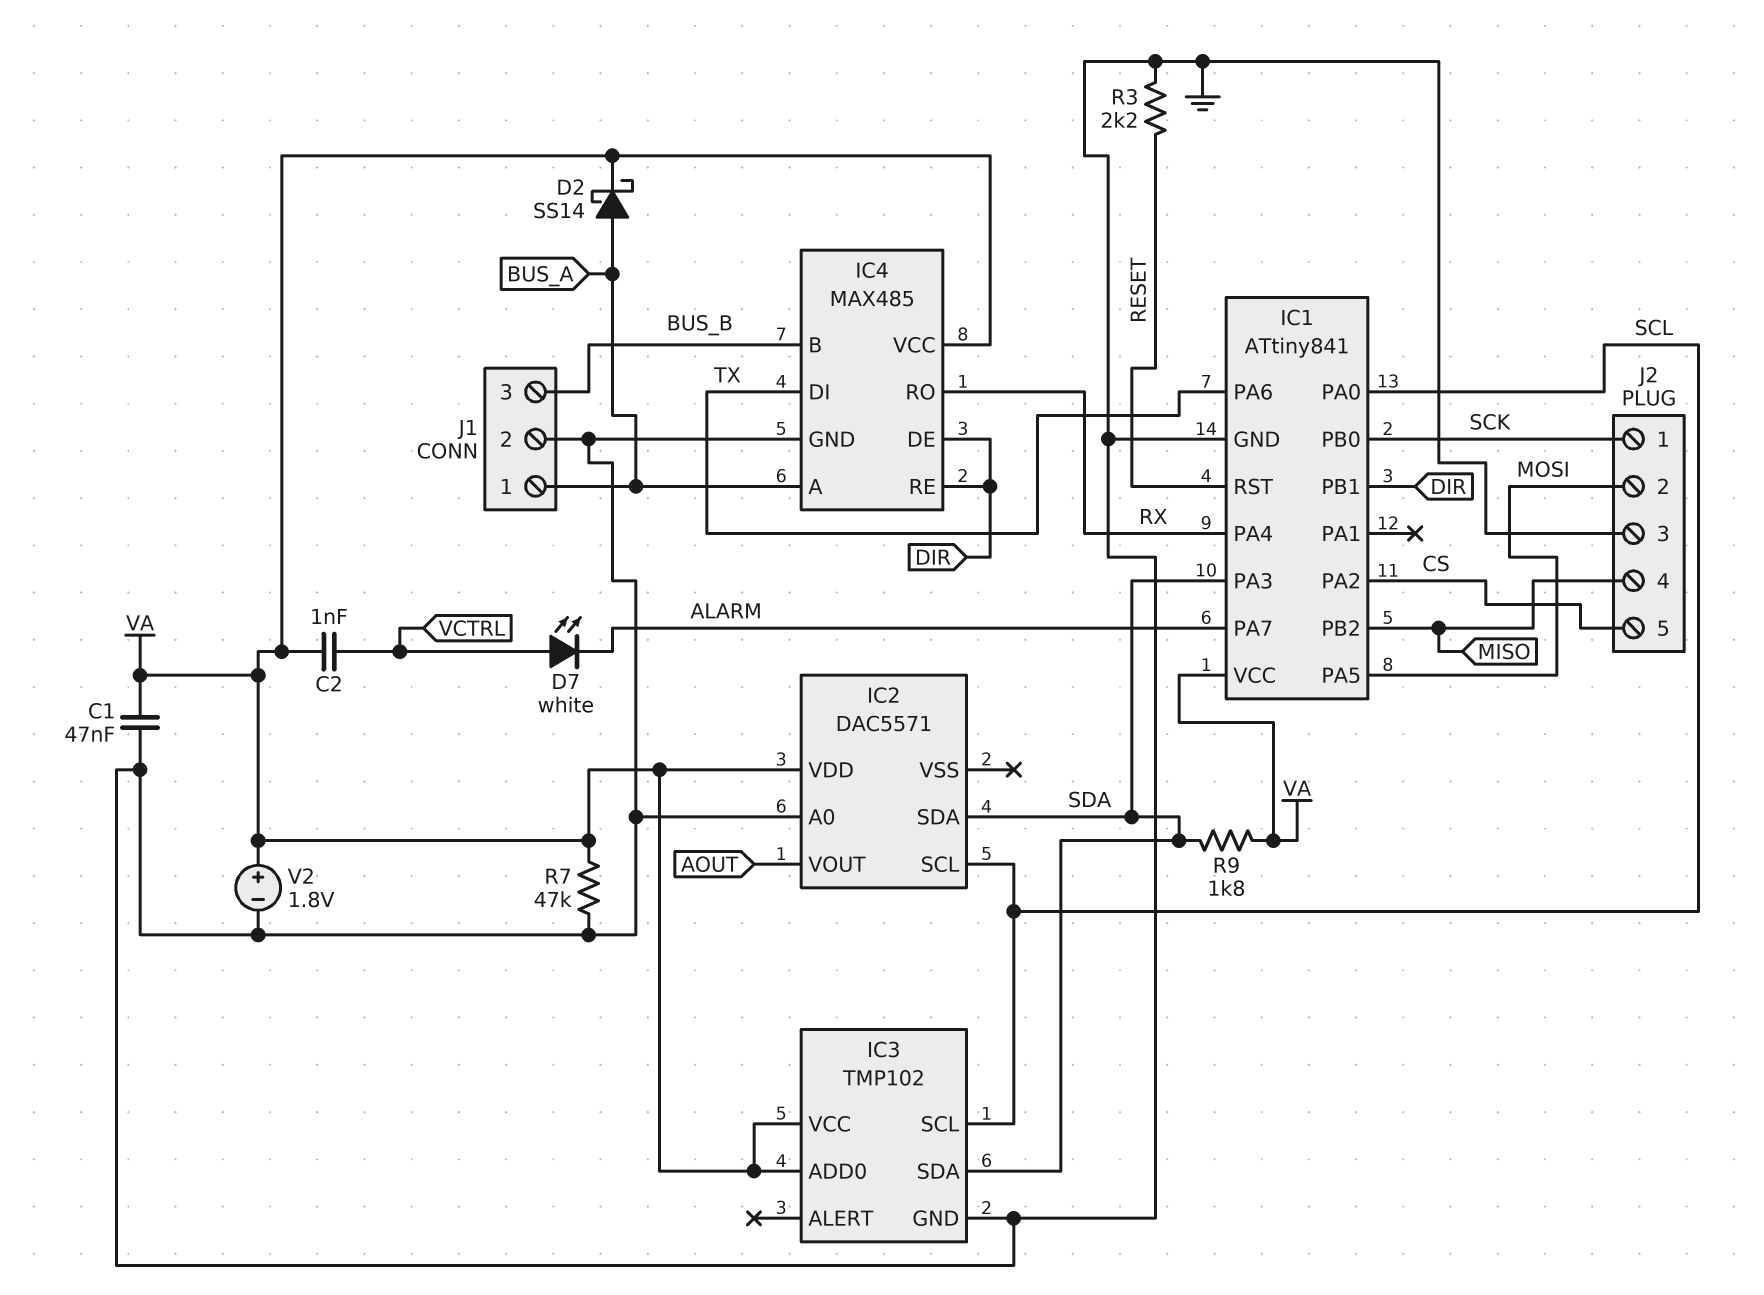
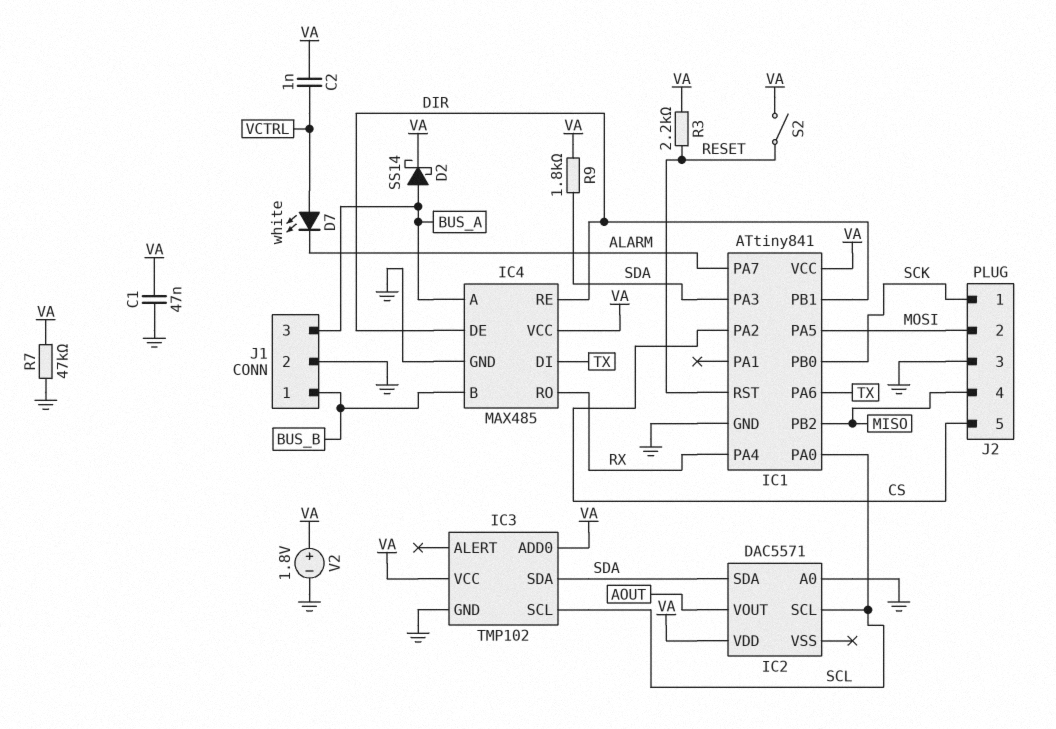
J1 pin 1: BUS_A -> BUS_B
J1 pin 3: BUS_B -> BUS_A
R3: 2.2k (GND, RESET) -> 2.2k (RESET, VA)
S2: none -> switch (RESET, VA)

